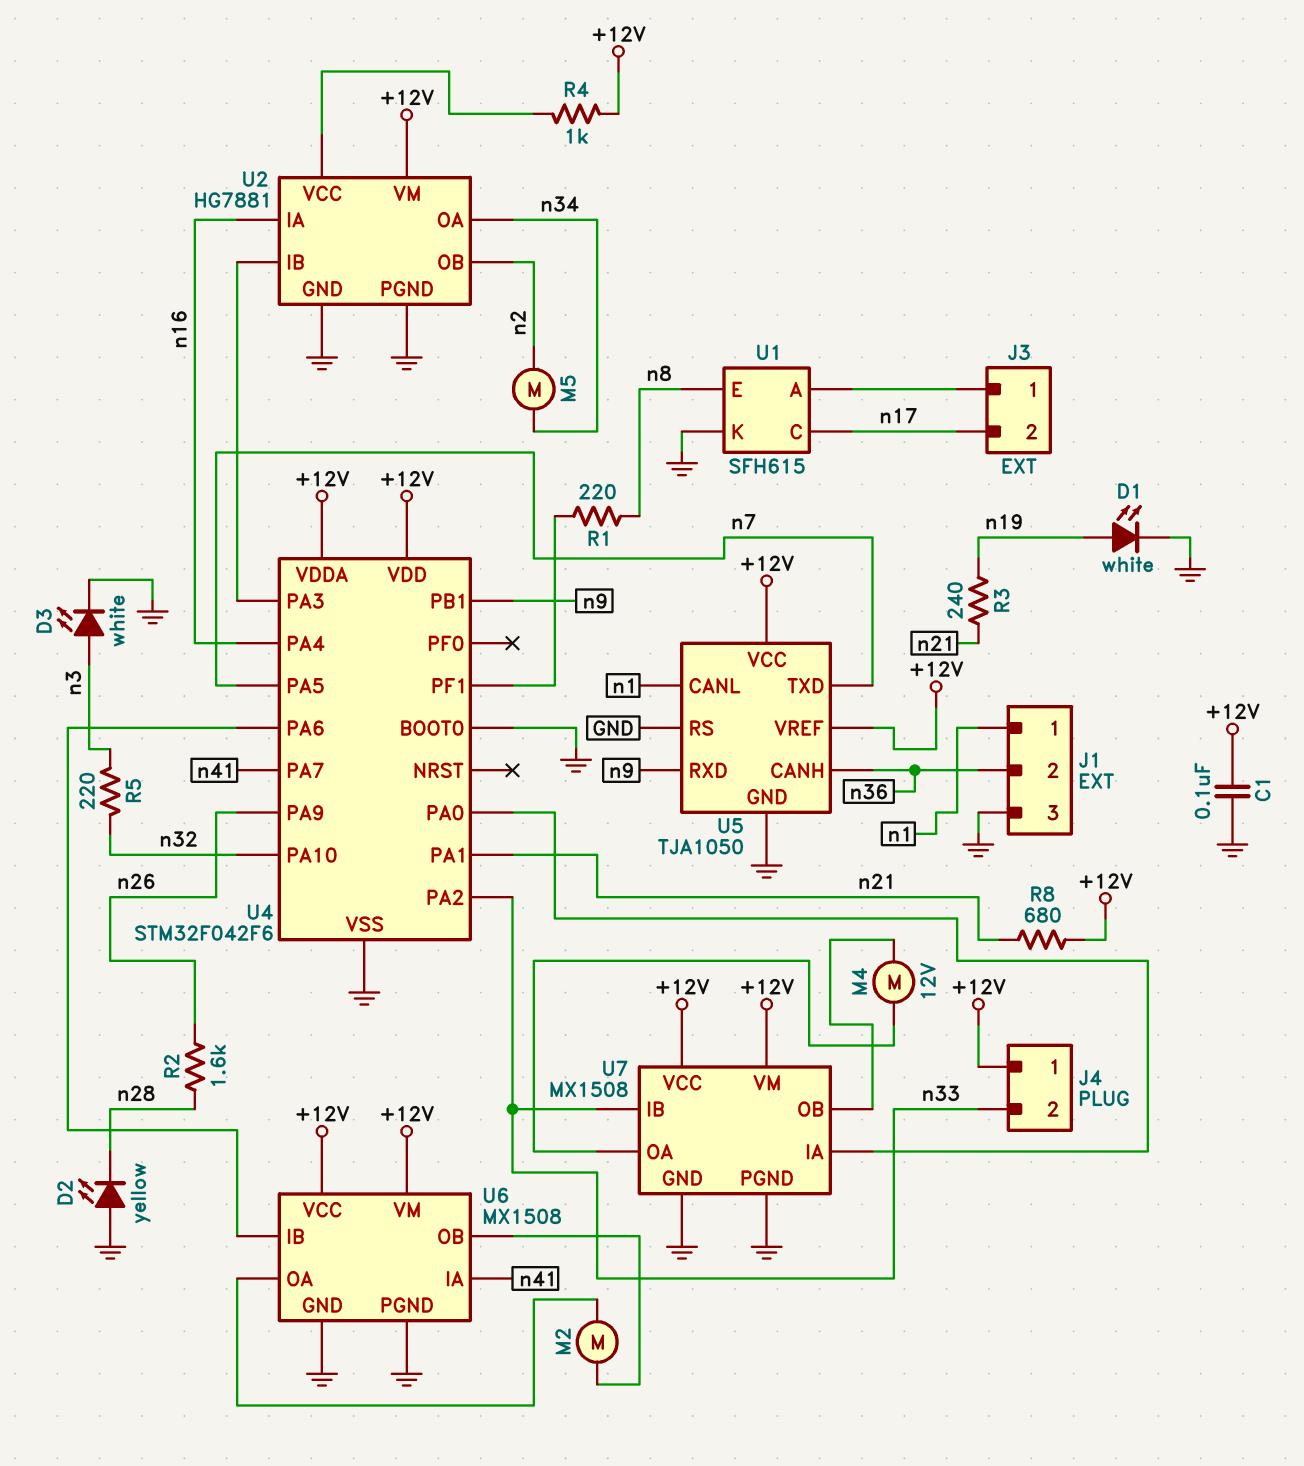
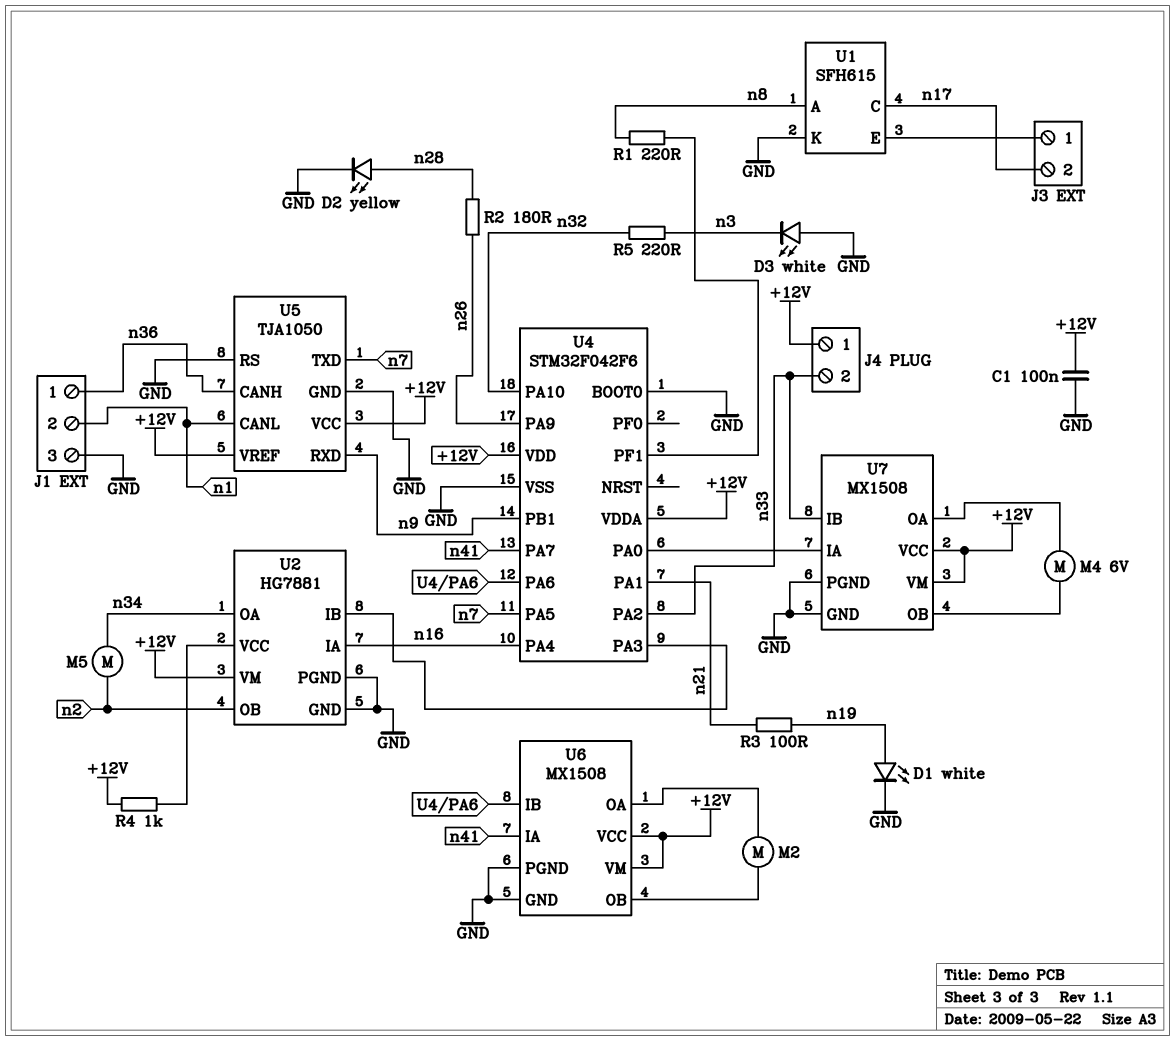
D2: LED yellow (A GND, K n28) -> LED yellow (A n28, K GND)
D3: LED white (A n3, K GND) -> LED white (A GND, K n3)
J1 pin 1: n1 -> n36
J1 pin 2: n36 -> n1
M4: motor 12V (U7/OA, U7/OB) -> motor 6V (U7/OA, U7/OB)
R2: 1.6k (n26, n28) -> 180 (n26, n28)
R3: 240 (n19, n21) -> 100 (n19, n21)
R8: 680 (+12V, n21) -> none
U1 pin A: J3/1 -> n8
U1 pin E: n8 -> J3/1

